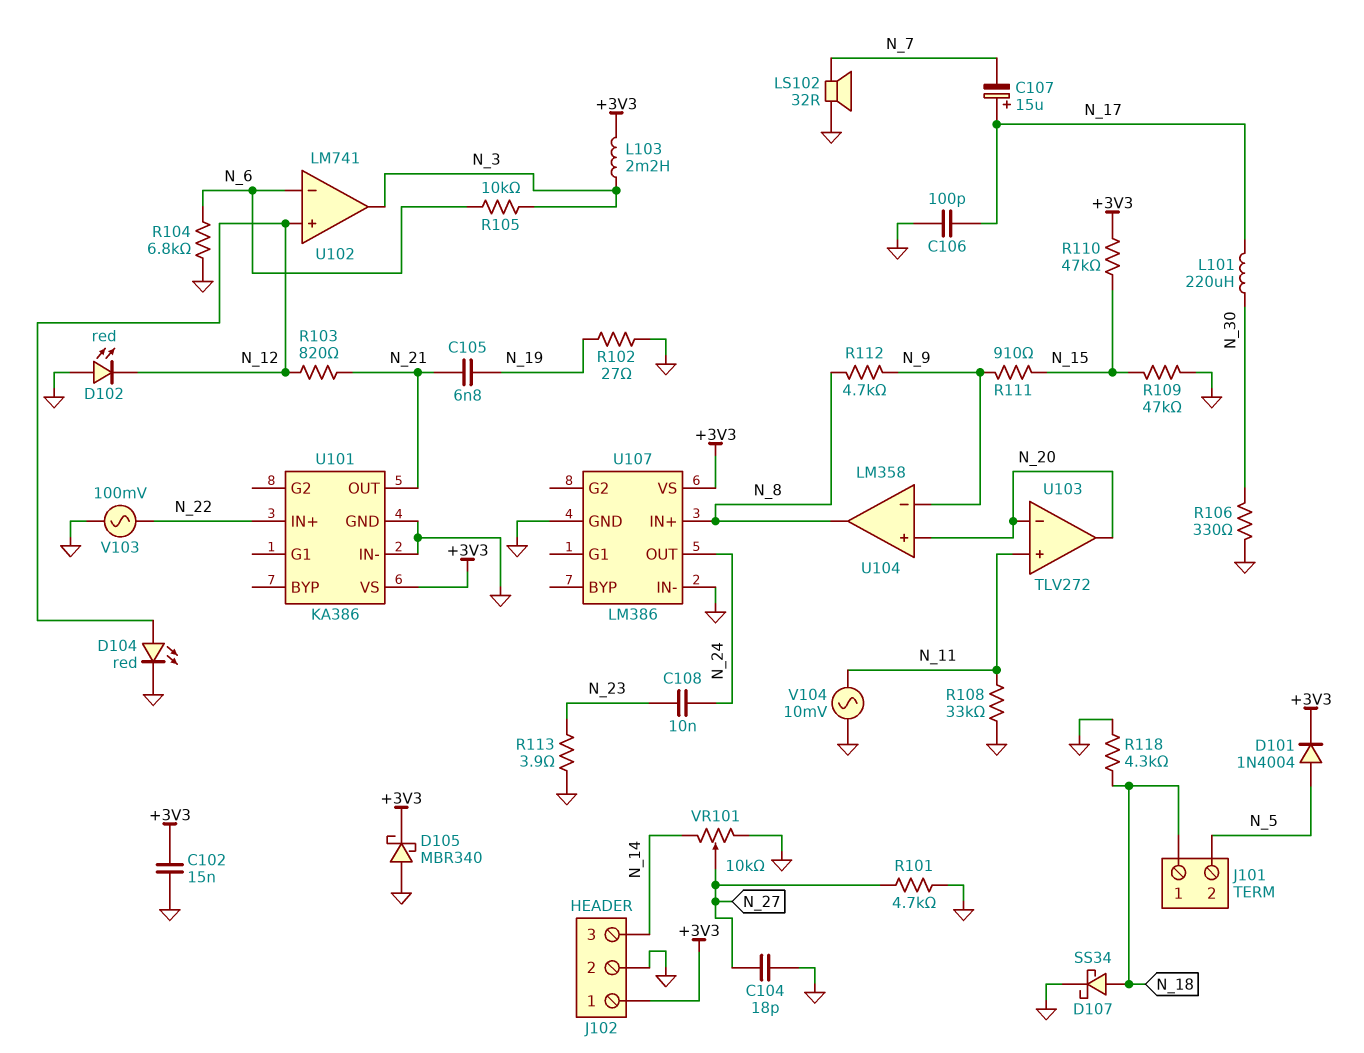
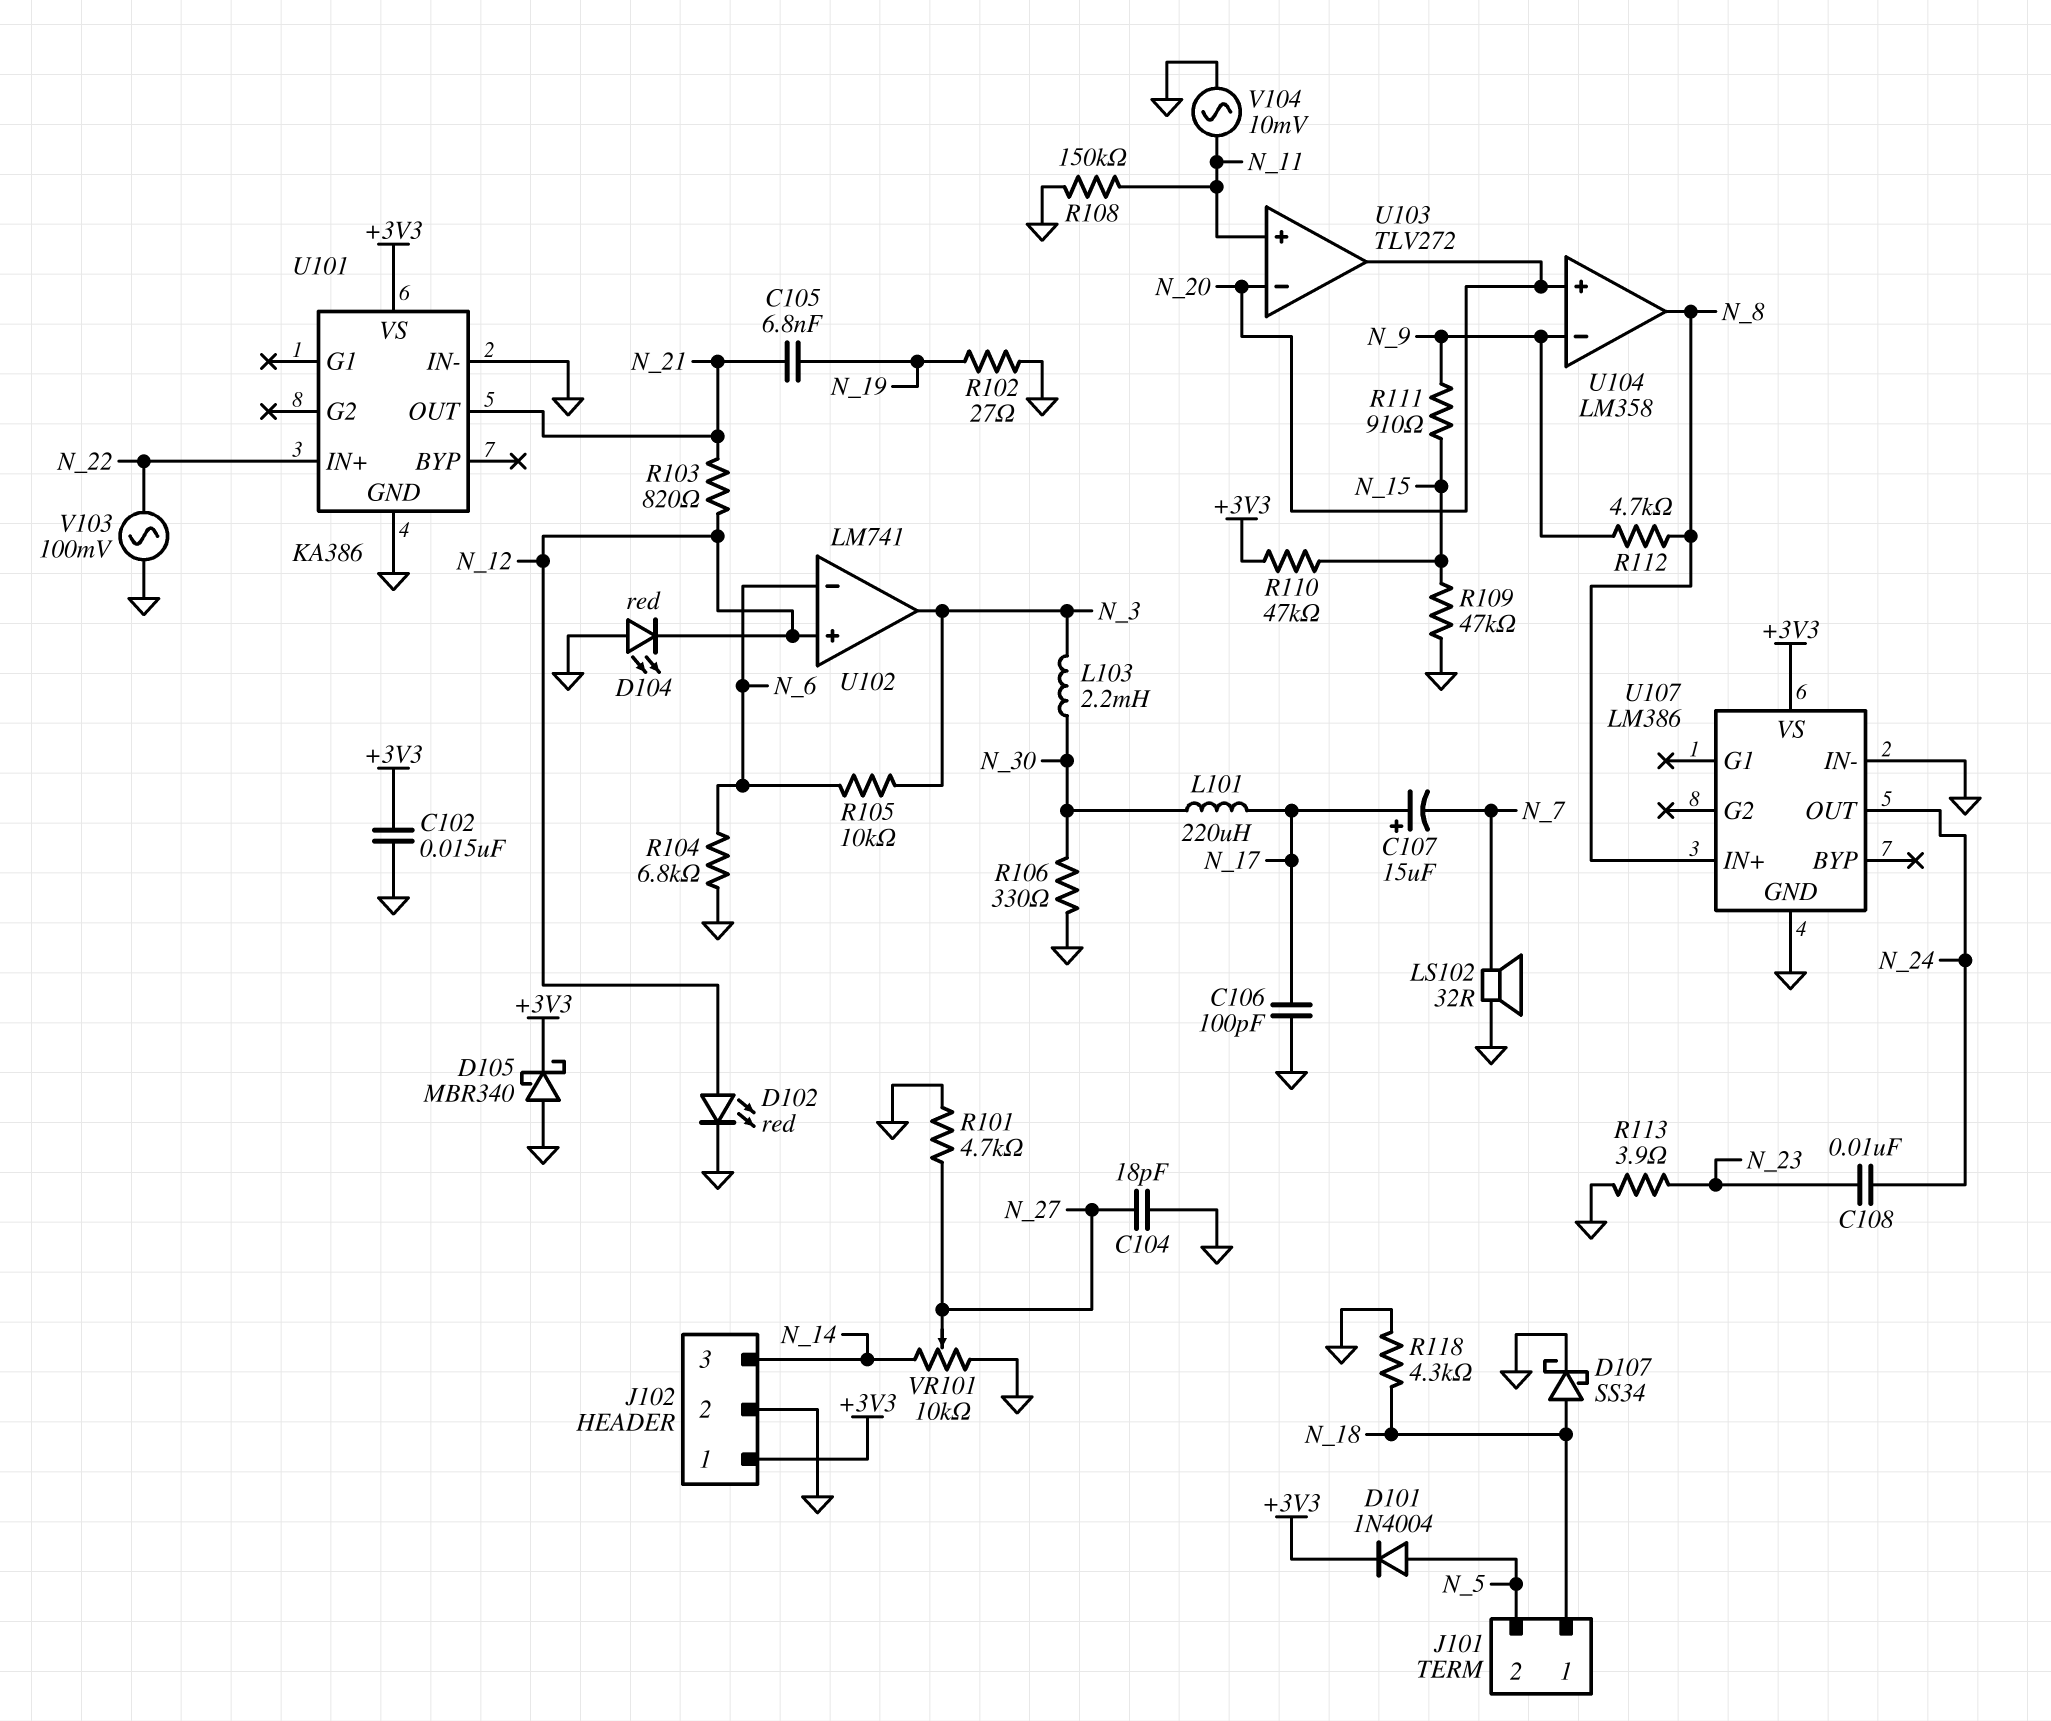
D102: LED red (A GND, K N_12) -> LED red (A N_12, K GND)
D104: LED red (A N_12, K GND) -> LED red (A GND, K N_12)
L103: 2.2mH (+3V3, N_3) -> 2.2mH (N_3, N_30)
R108: 33k (GND, N_11) -> 150k (GND, N_11)

